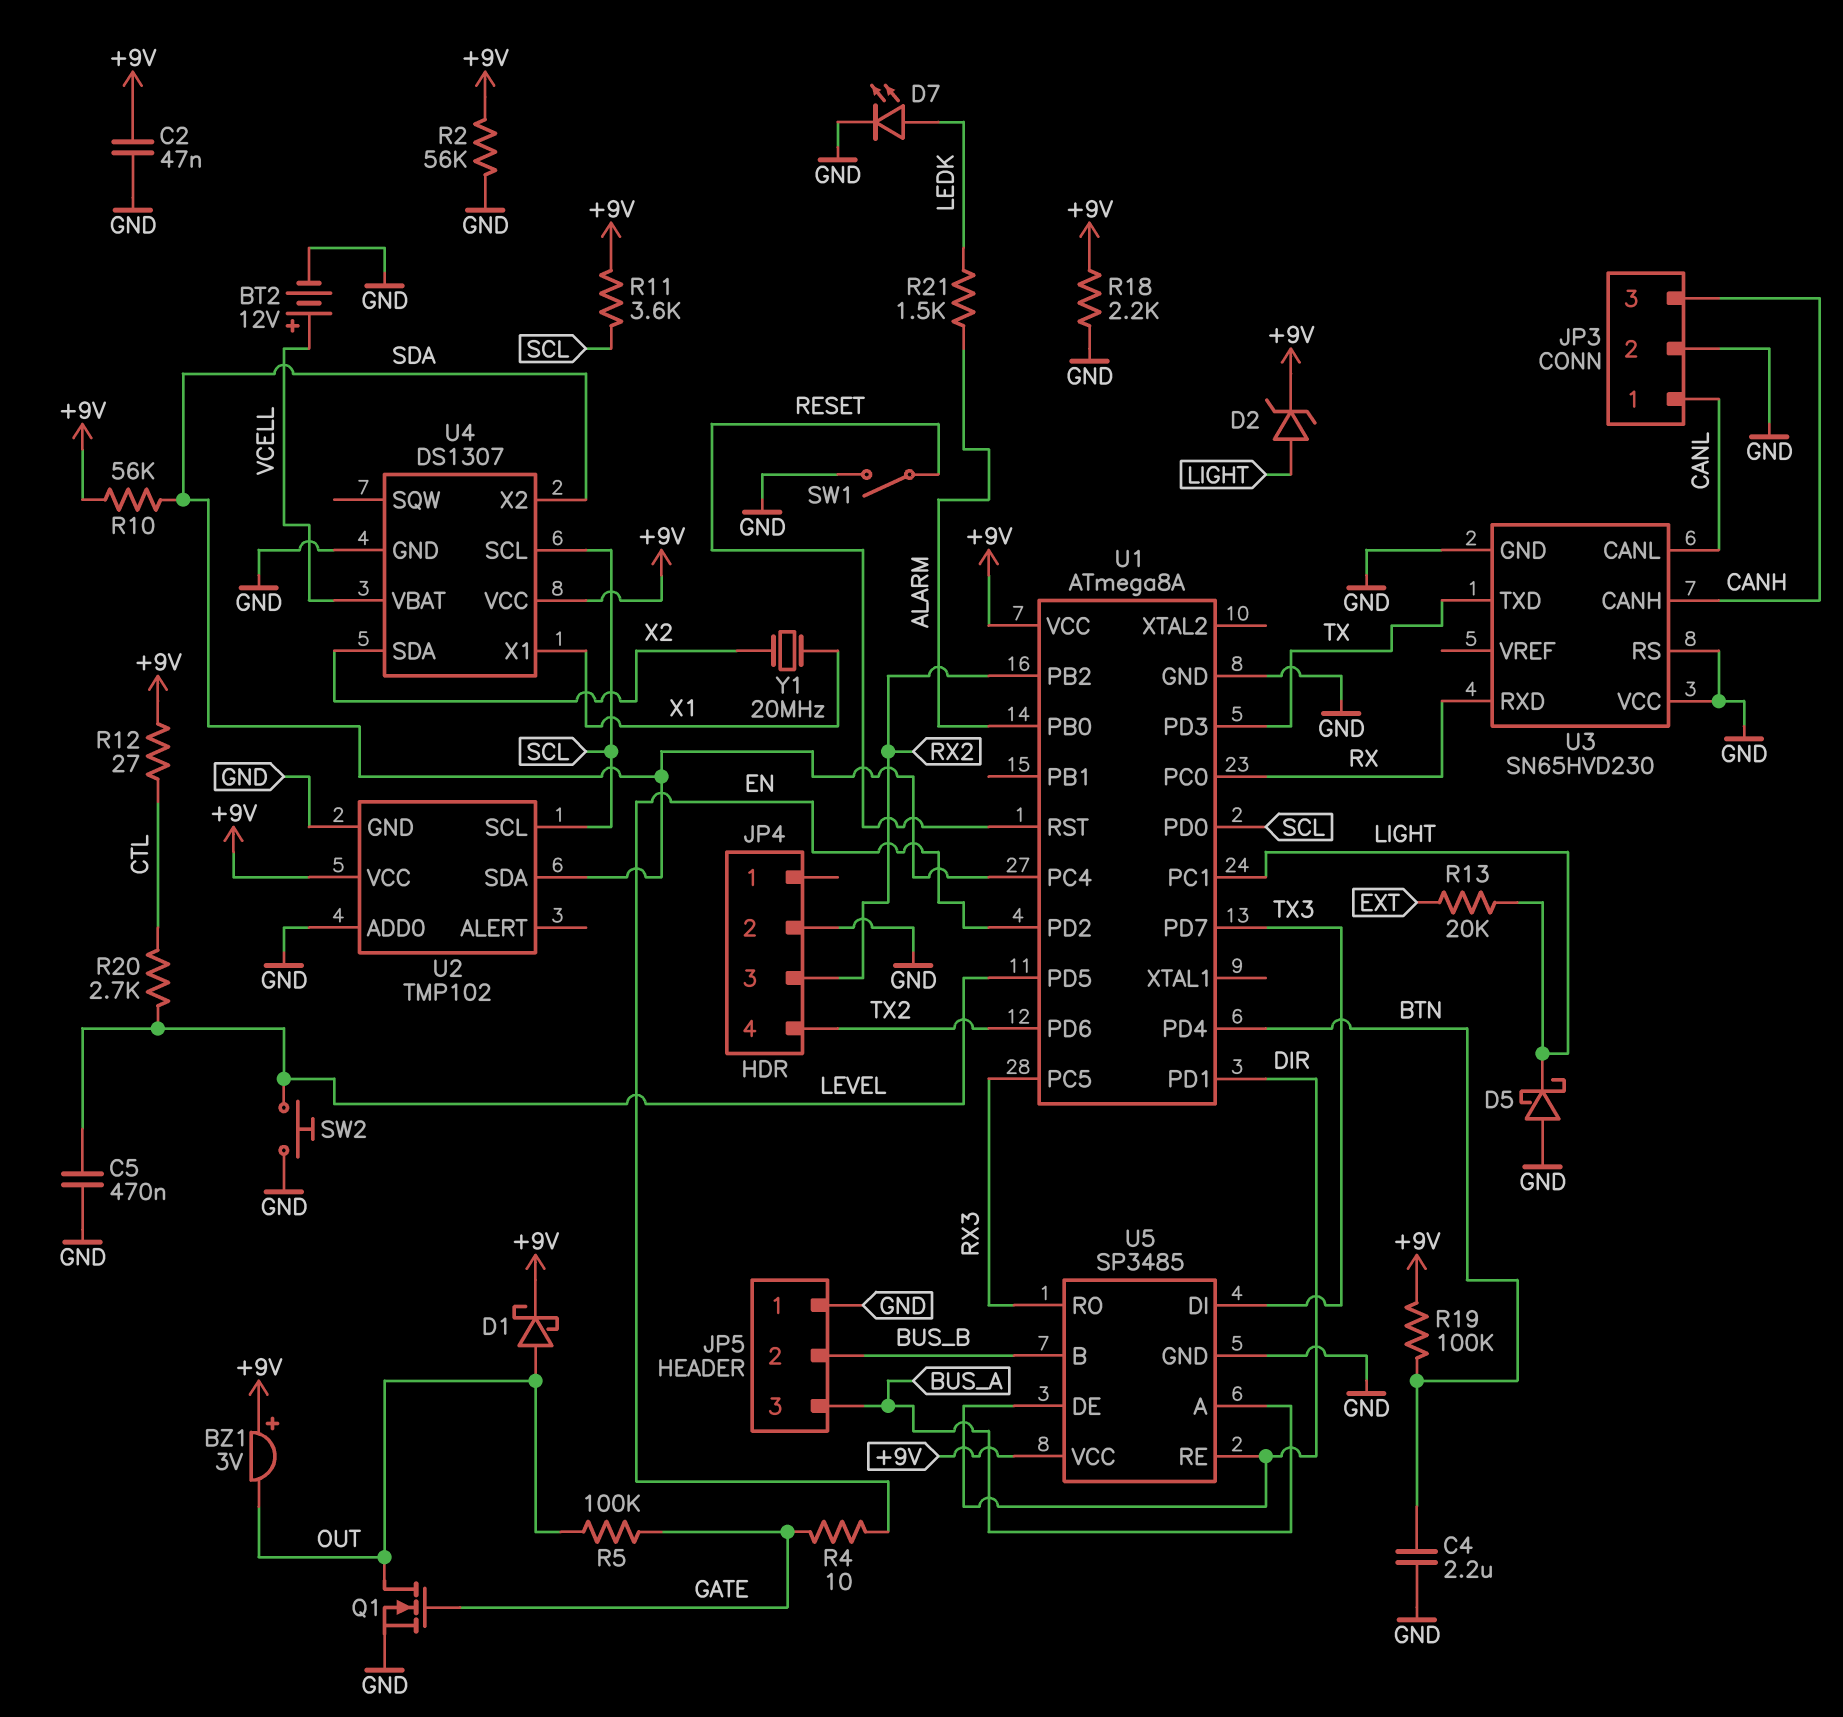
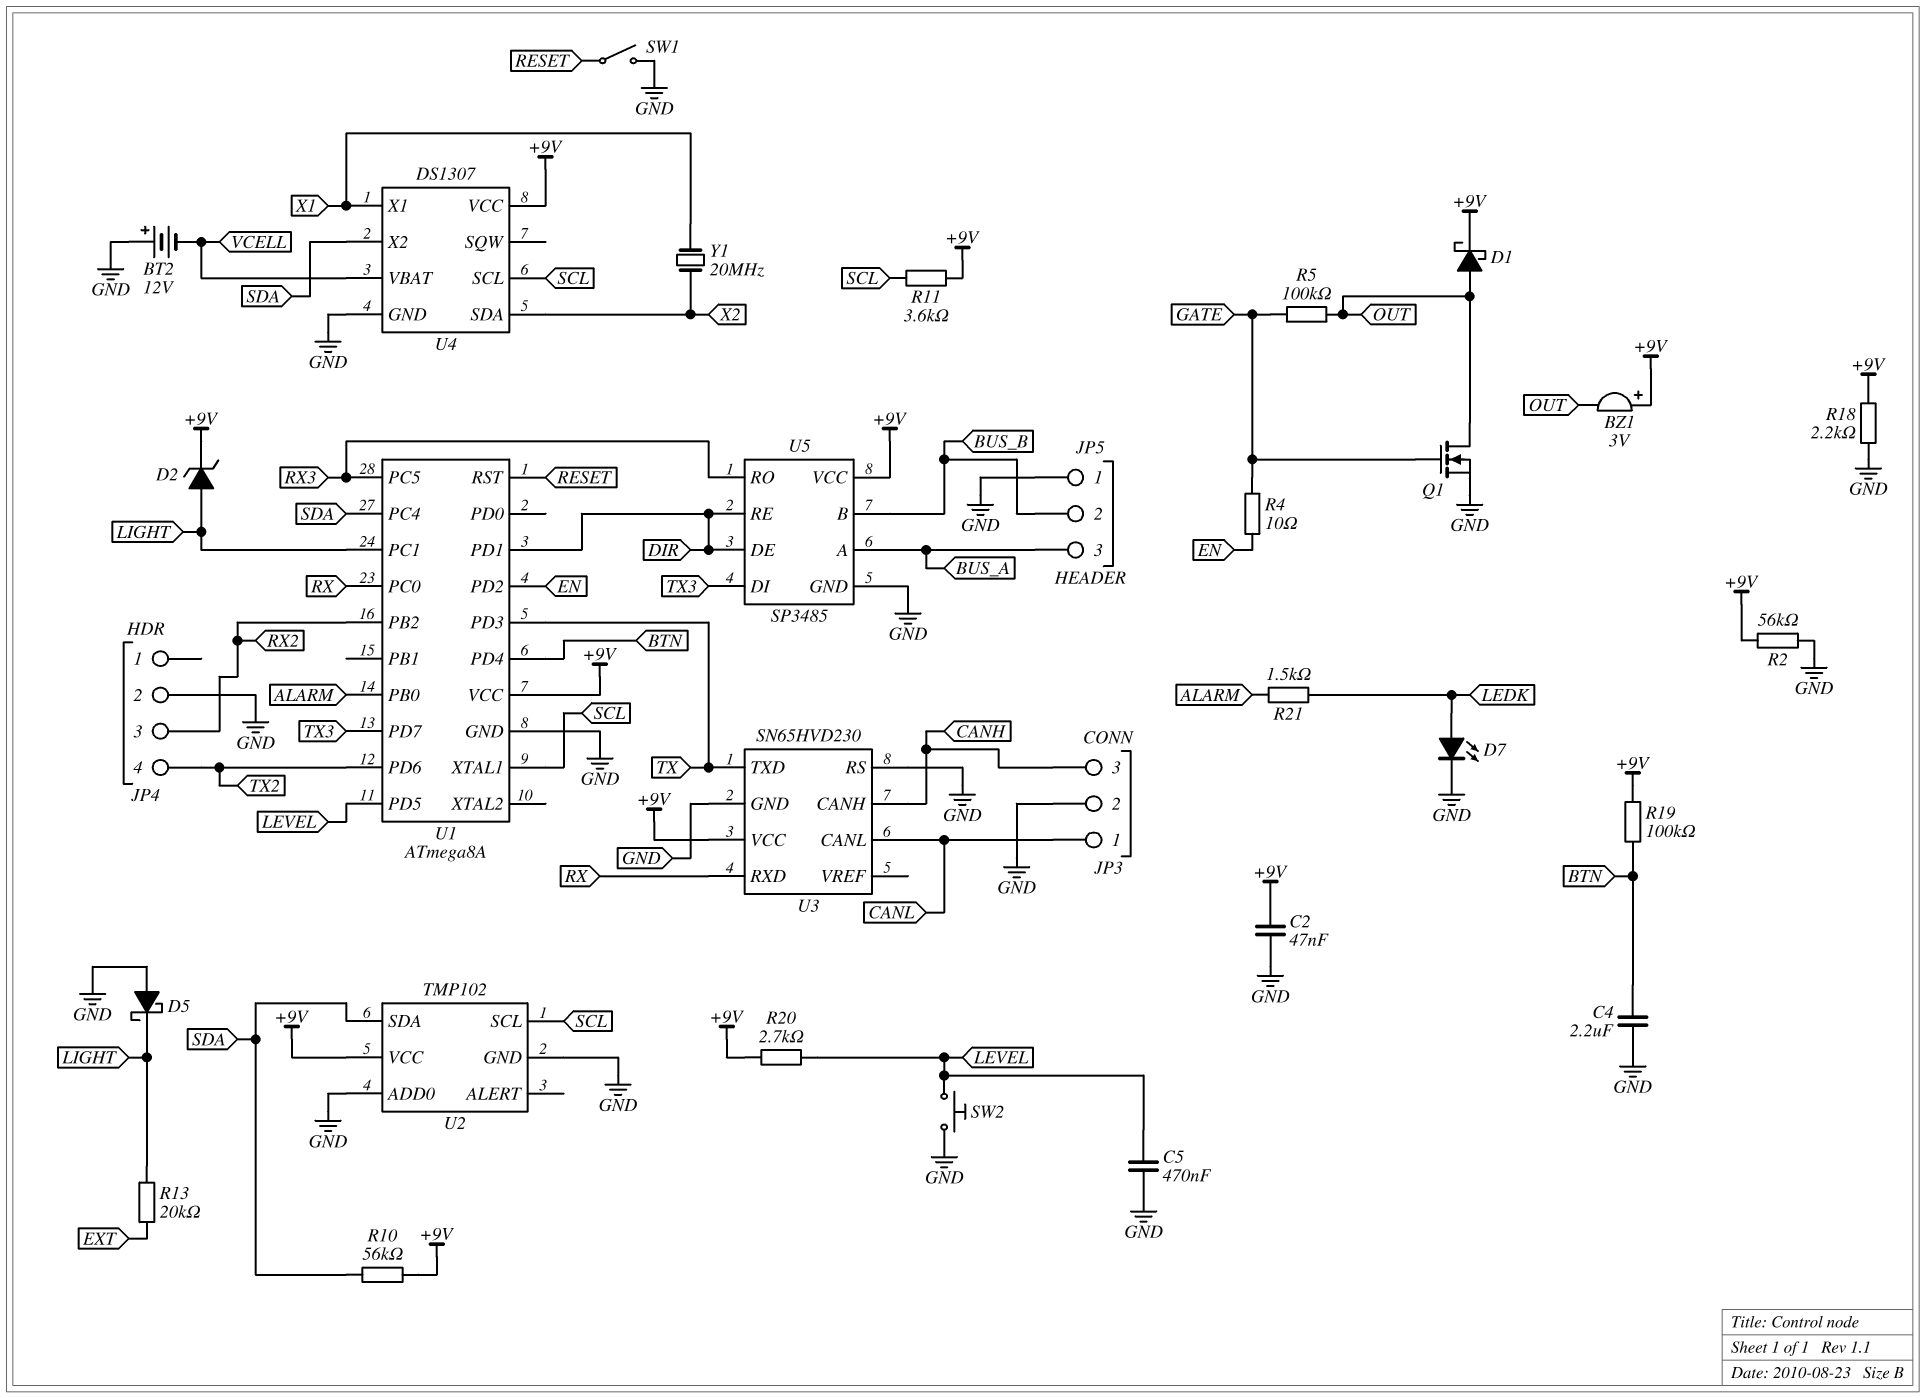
BT2: 12V (plus VCELL, minus GND) -> 12V (plus GND, minus VCELL)
R12: 27 (+9V, CTL) -> none
R20: 2.7k (CTL, LEVEL) -> 2.7k (+9V, LEVEL)
U1 pin PD0: SCL -> none
U1 pin XTAL1: none -> SCL
U3 pin VCC: GND -> +9V

